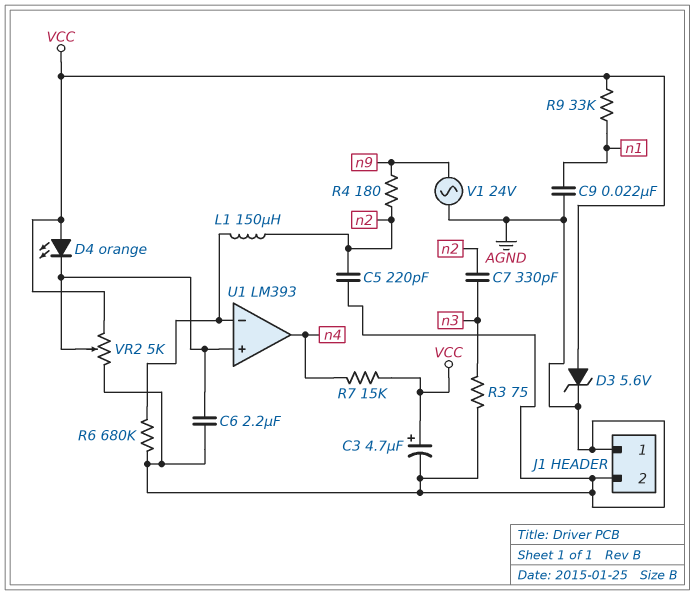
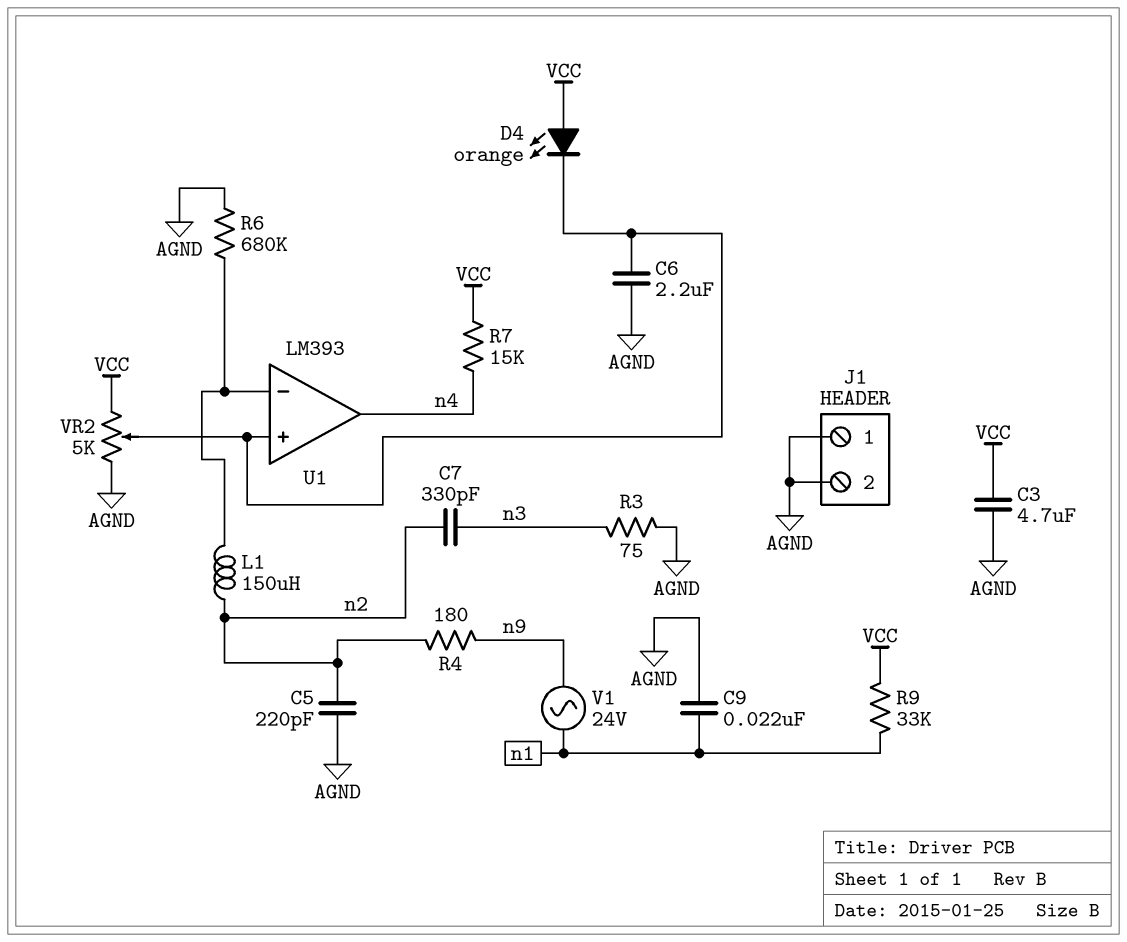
C3: 4.7uF (plus VCC, minus AGND) -> 4.7uF (AGND, VCC)
D3: zener 5.6V (A VCC, K AGND) -> none
V1: AC 24V (AGND, n9) -> AC 24V (n1, n9)

